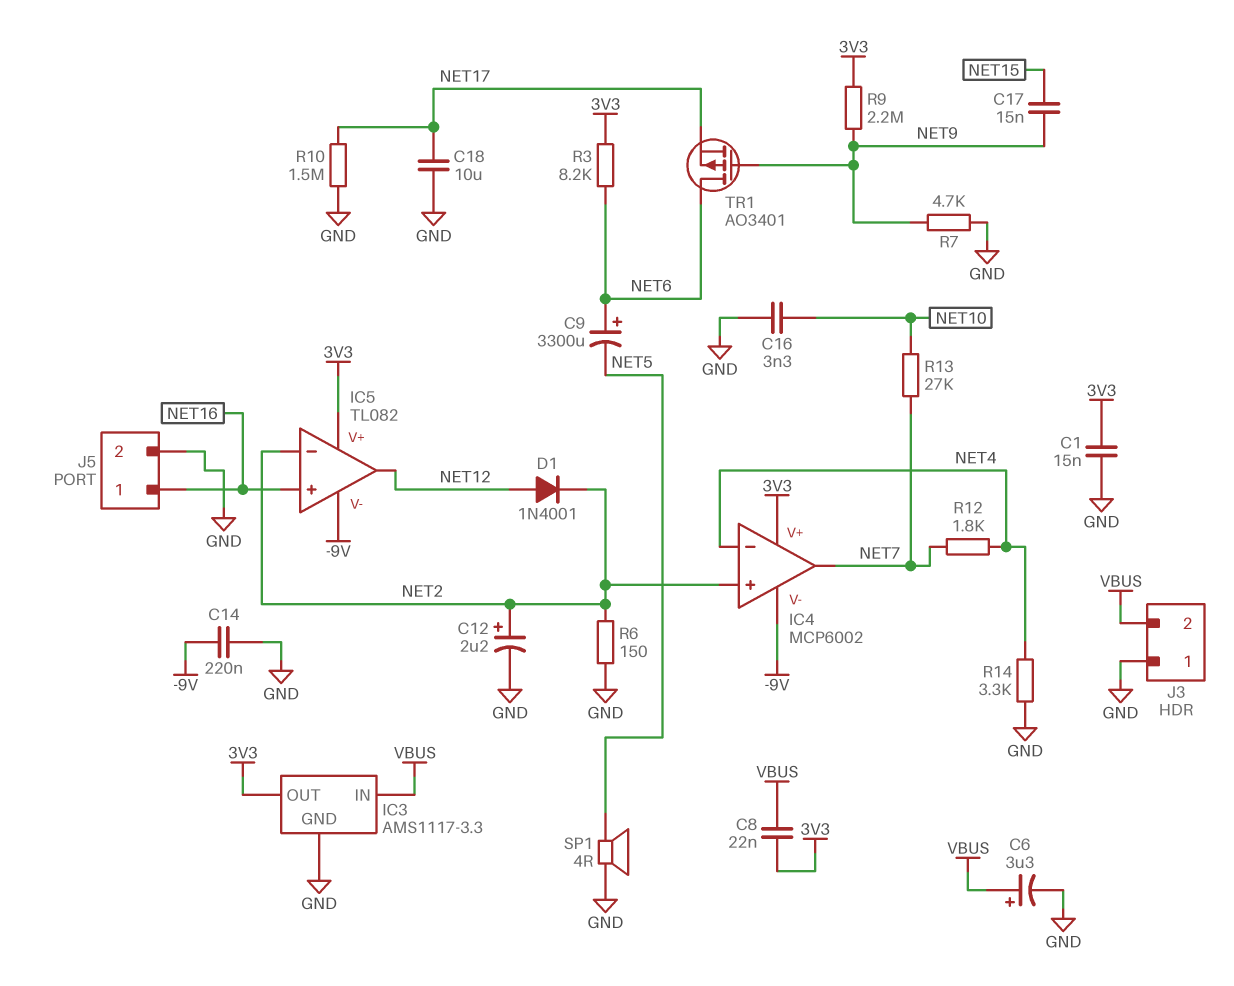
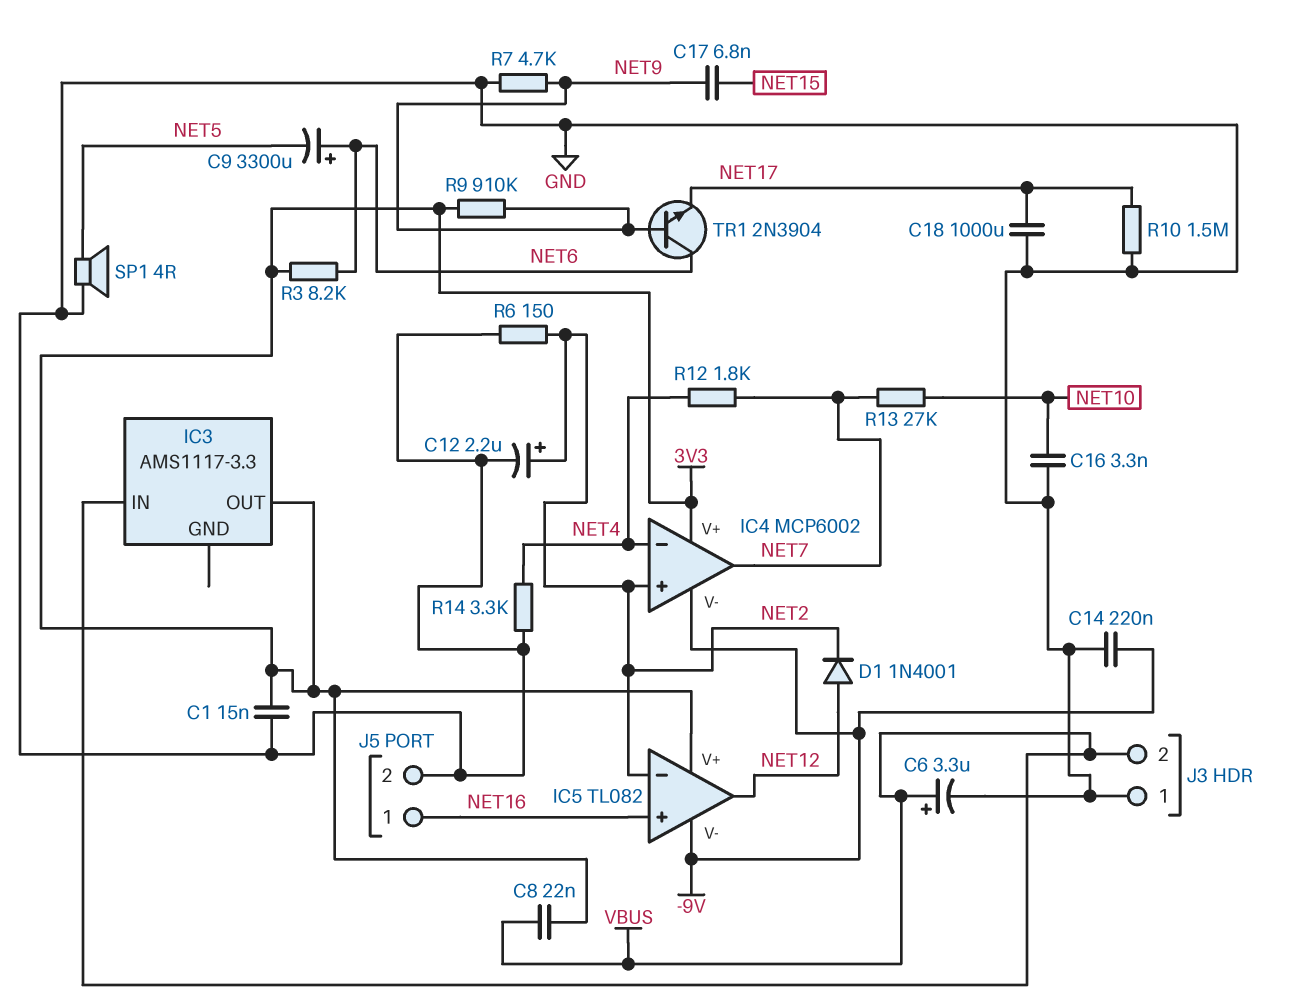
C17: 15nF (NET9, NET15) -> 6.8nF (NET9, NET15)
C18: 10uF (GND, NET17) -> 1000uF (GND, NET17)
IC3 pin GND: GND -> none
R9: 2.2M (3V3, NET9) -> 910k (3V3, NET9)
TR1: PMOS AO3401 (G NET9, D NET6, S NET17) -> NPN 2N3904 (B NET9, C NET6, E NET17)

